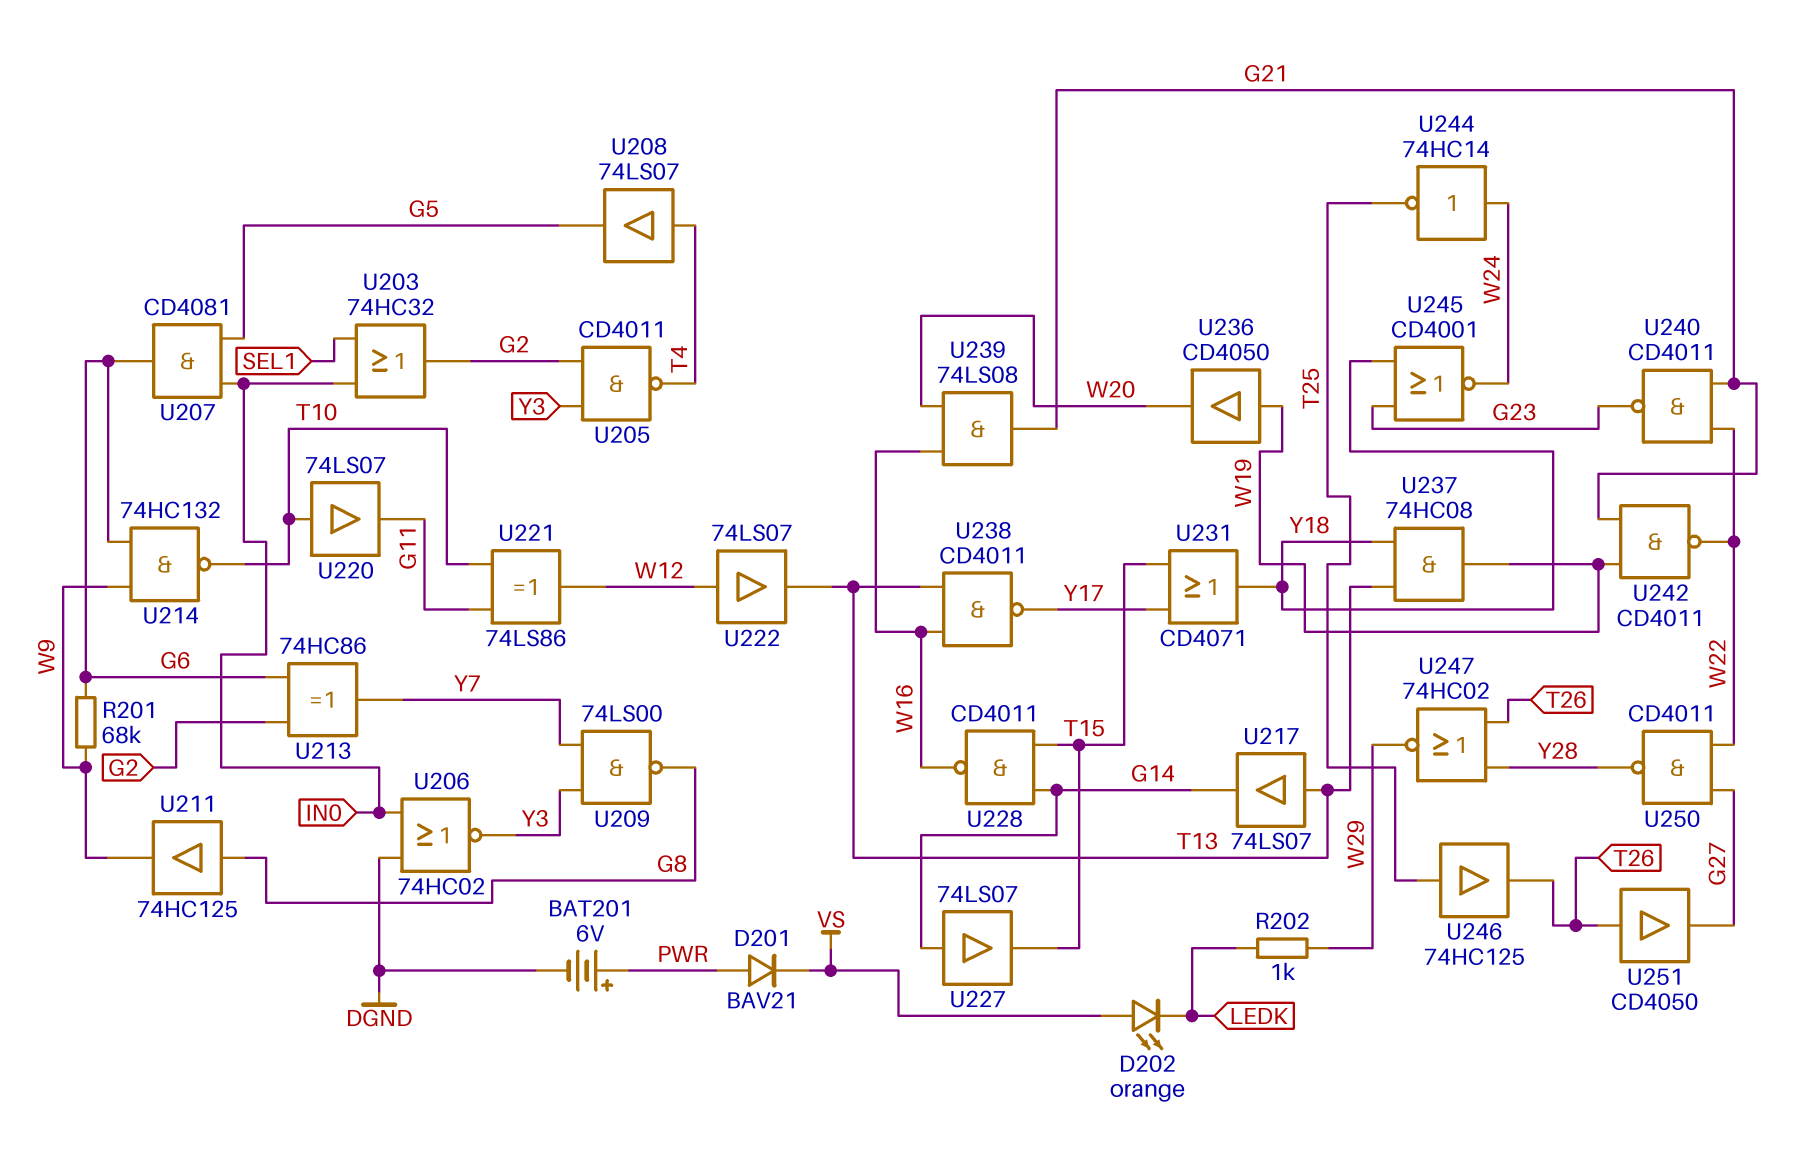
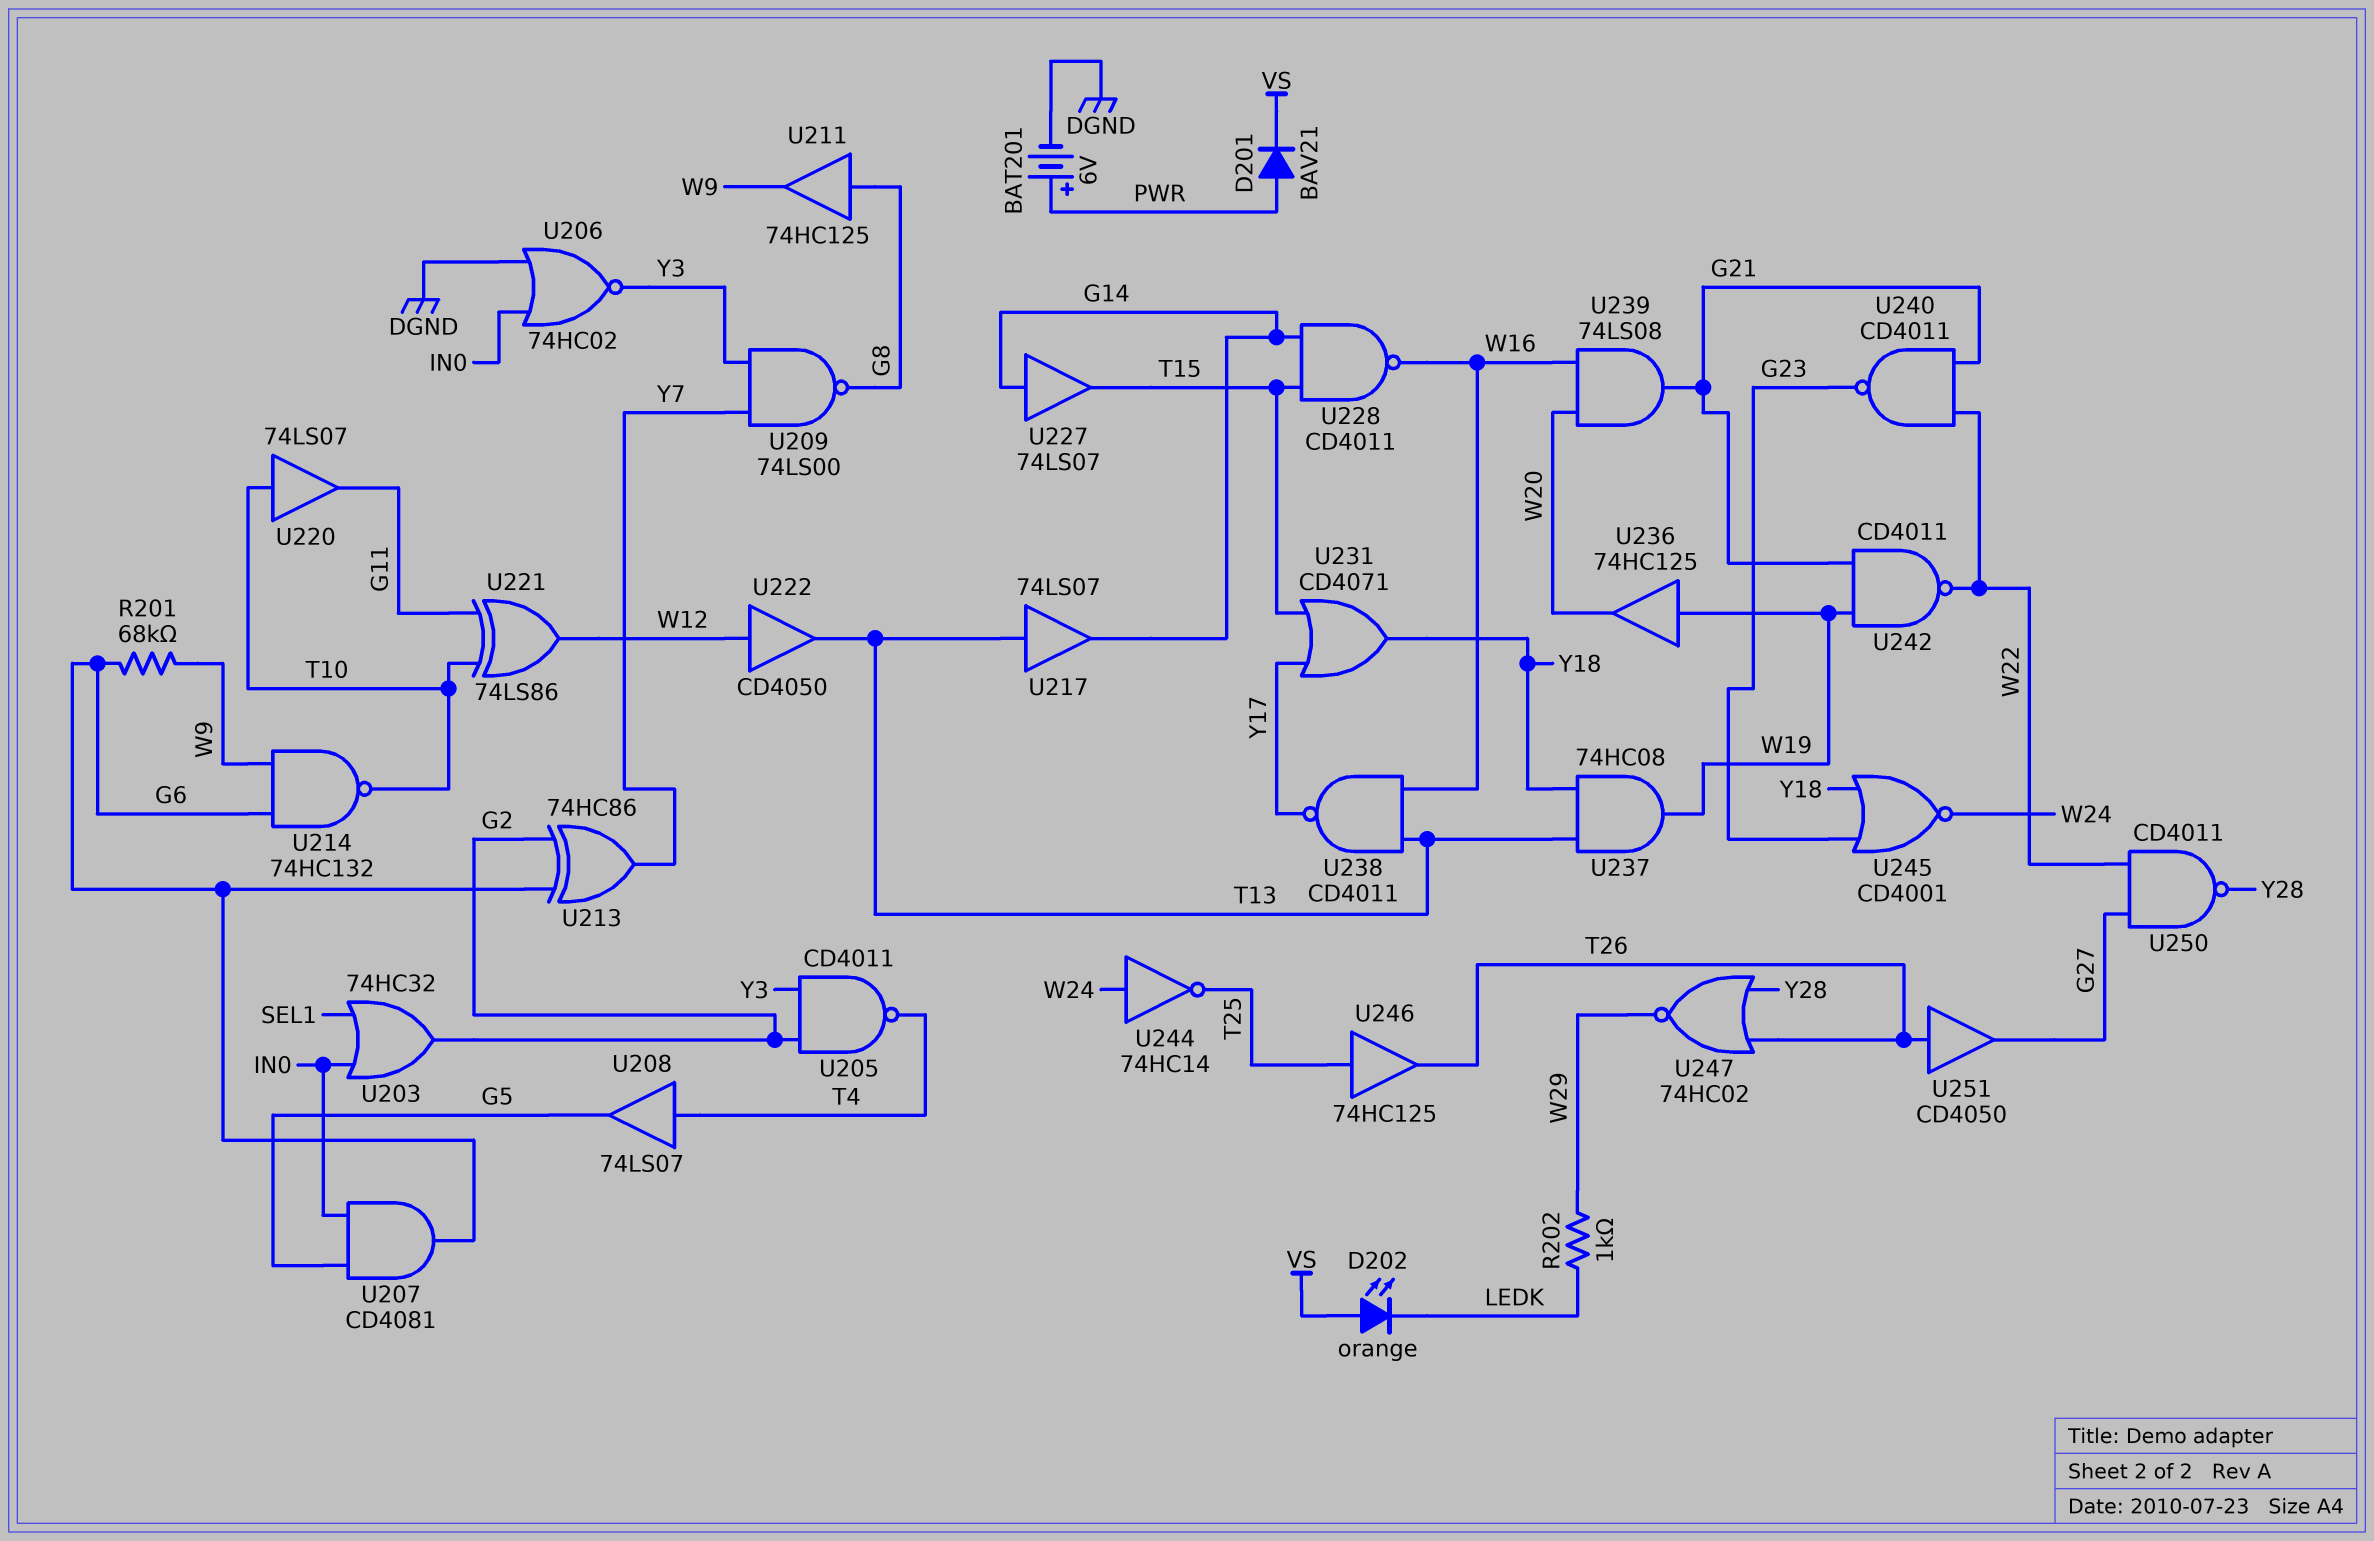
U222: buffer 74LS07 (in W12, out T13) -> buffer CD4050 (in W12, out T13)
U236: buffer CD4050 (in W19, out W20) -> buffer 74HC125 (in W19, out W20)

